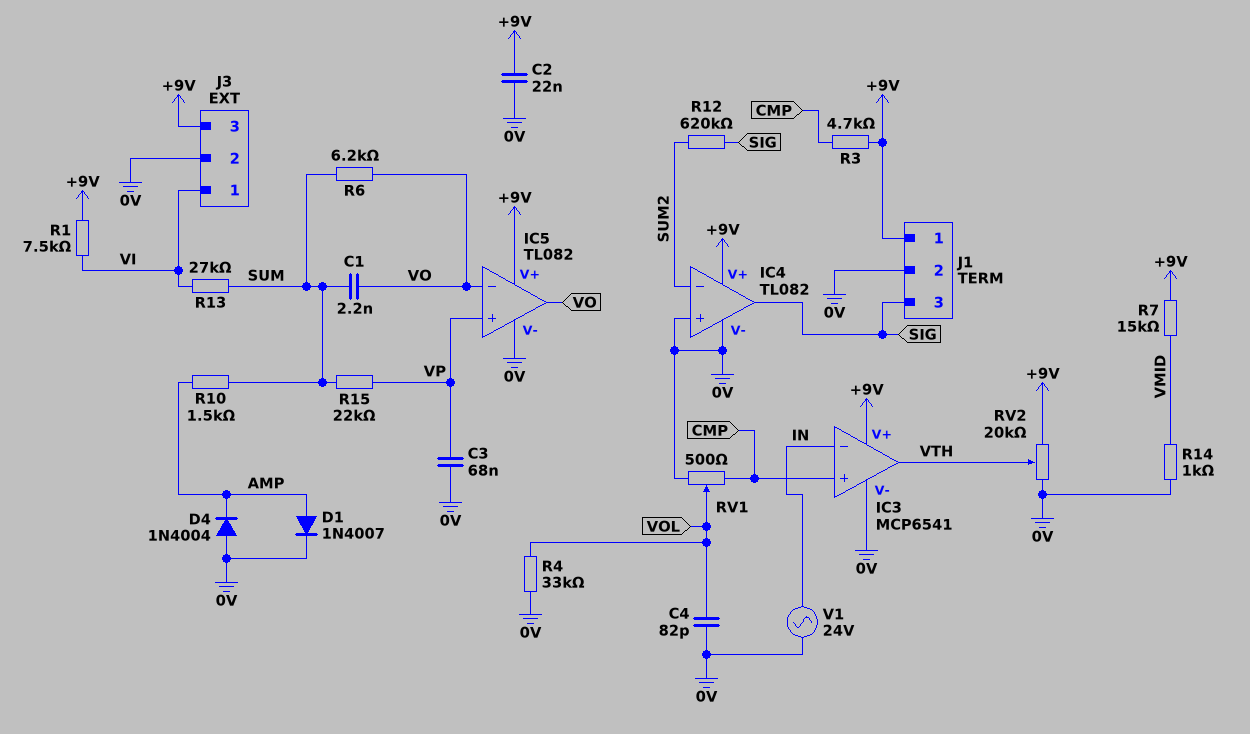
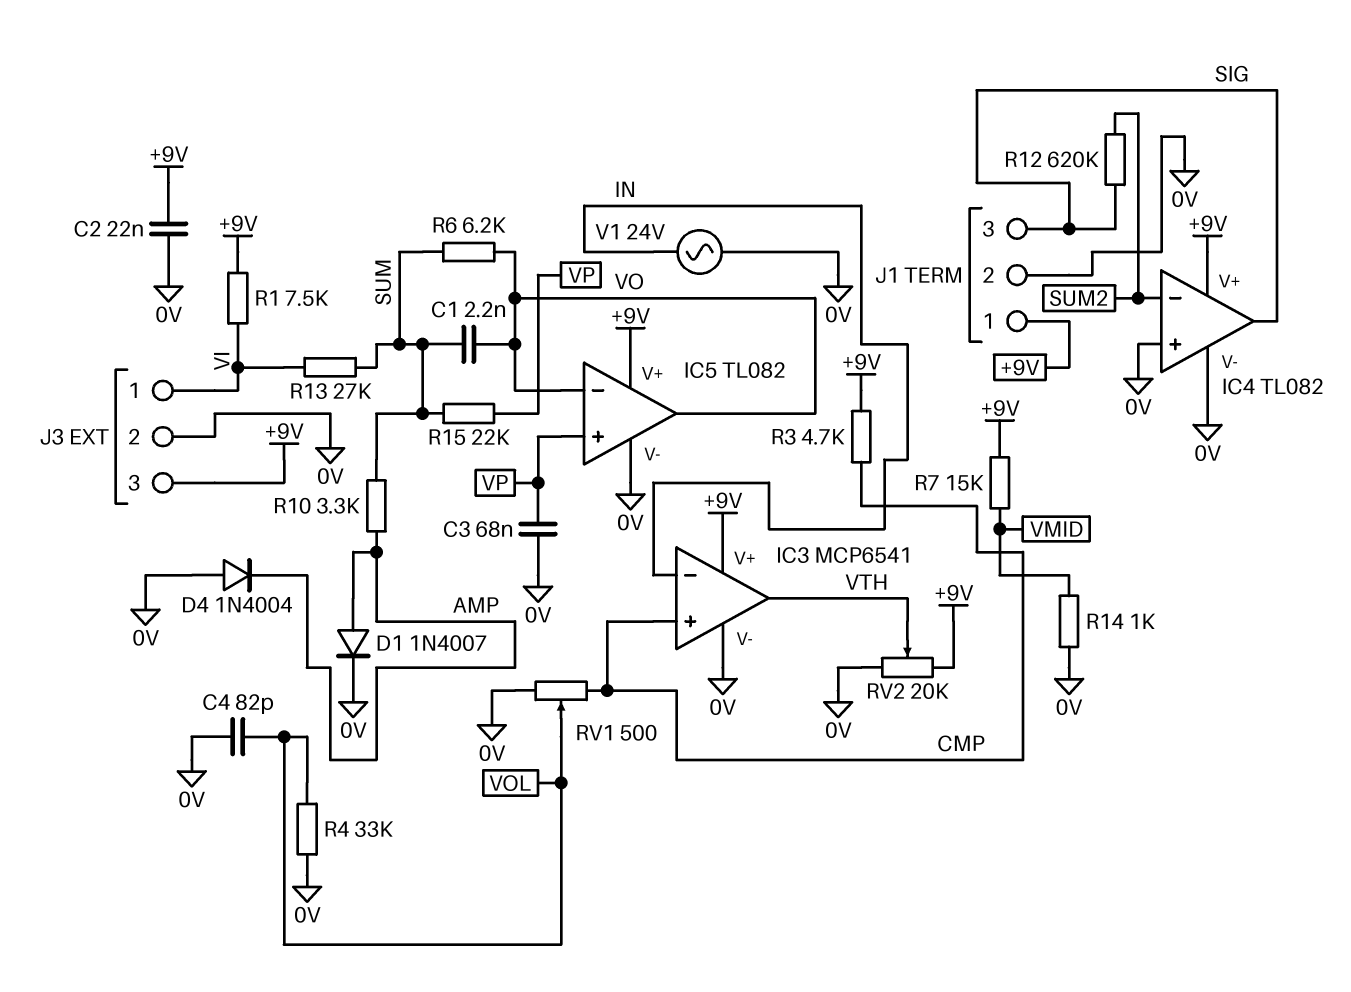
R10: 1.5k (AMP, SUM) -> 3.3k (AMP, SUM)

